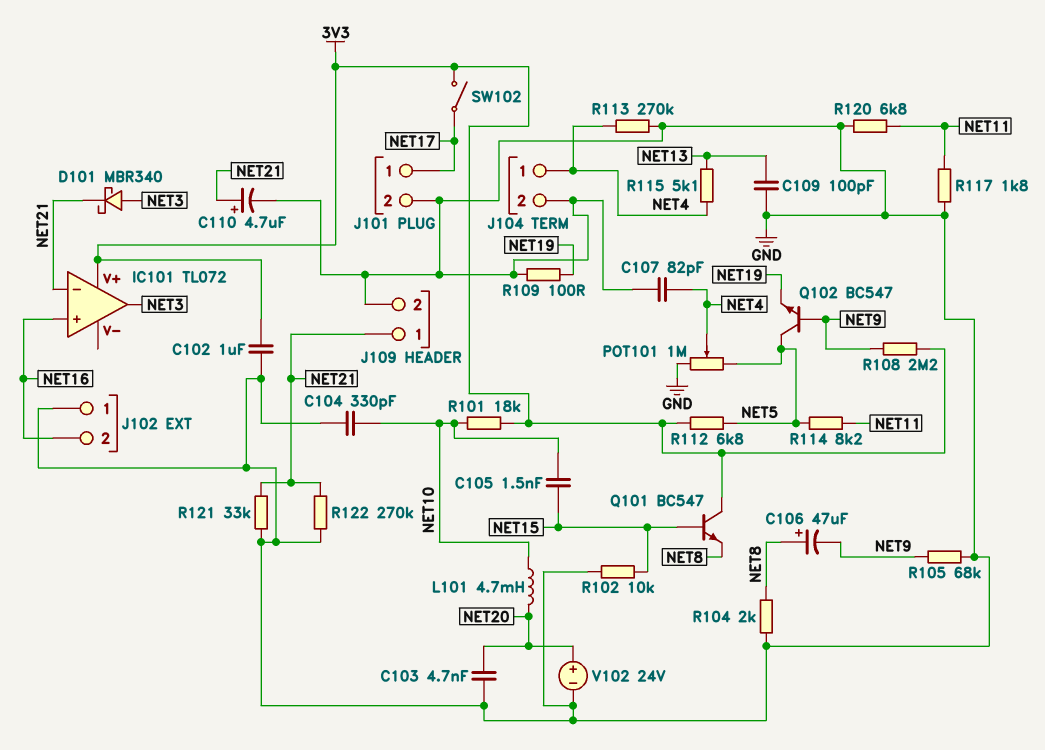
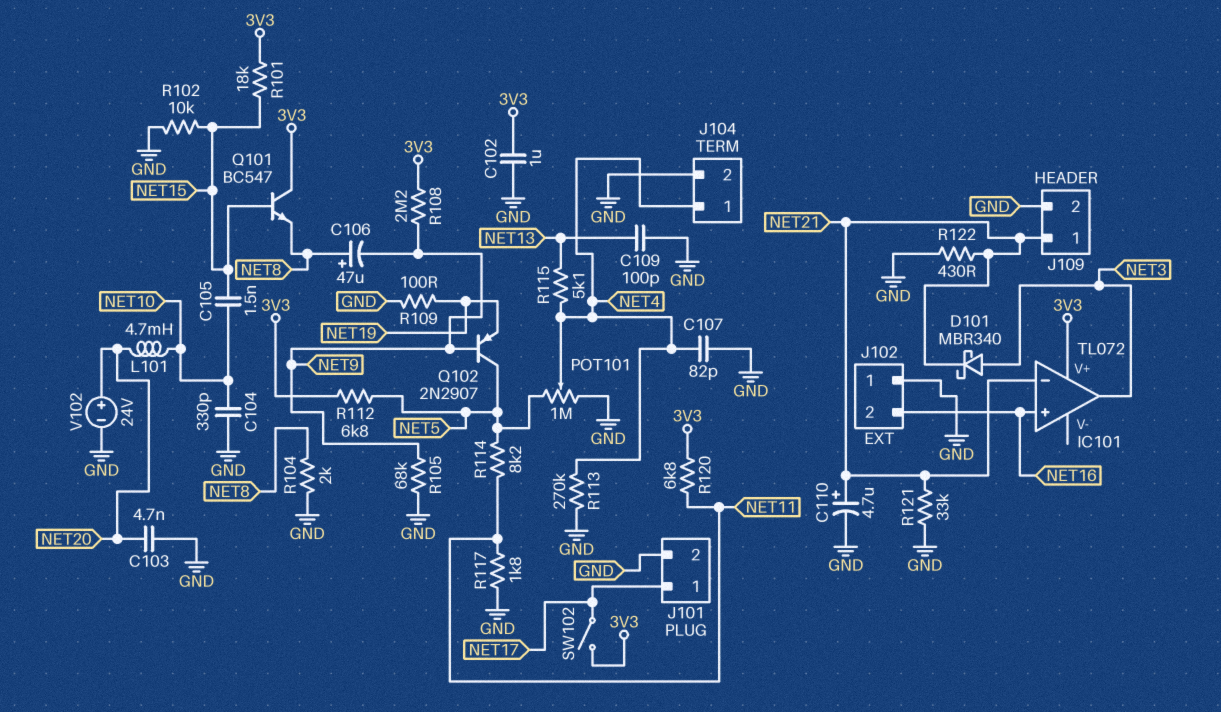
Q102: NPN BC547 (B NET9, C NET5, E NET19) -> PNP 2N2907 (B NET9, C NET5, E NET19)
R101: 18k (3V3, NET10) -> 18k (3V3, NET15)
R120: 6.8k (GND, NET11) -> 6.8k (3V3, NET11)
R122: 270k (GND, NET21) -> 430 (GND, NET21)

